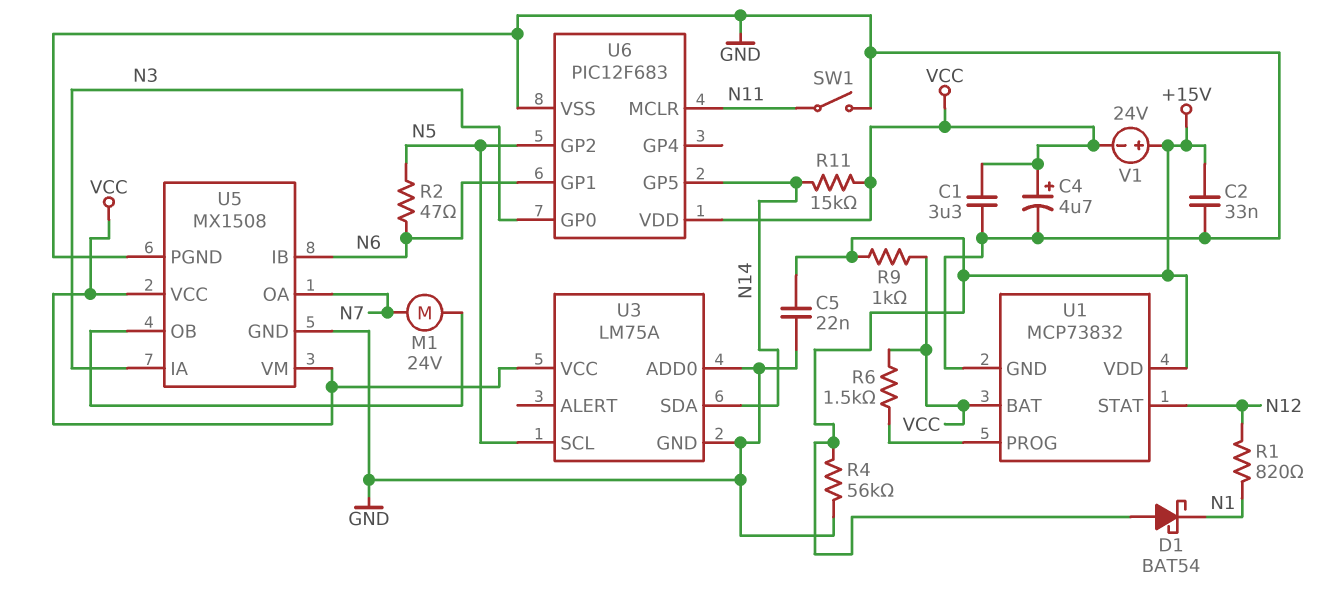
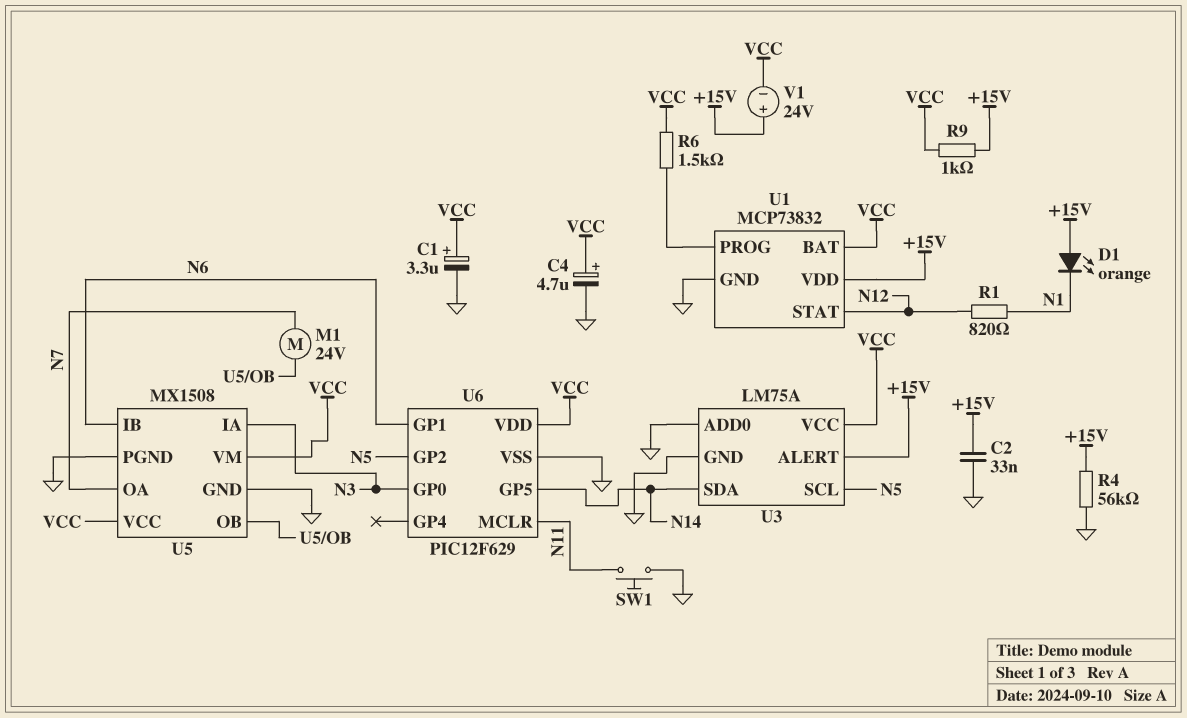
C1: 3.3uF (GND, VCC) -> 3.3uF (plus VCC, minus GND)
C5: 22nF (+15V, GND) -> none
D1: schottky BAT54 (A +15V, K N1) -> LED orange (A +15V, K N1)
R2: 47 (N5, N6) -> none
R11: 15k (N14, VCC) -> none
SW1: switch (GND, N11) -> button (GND, N11)
U3 pin ALERT: none -> +15V
U6: PIC12F683 -> PIC12F629

